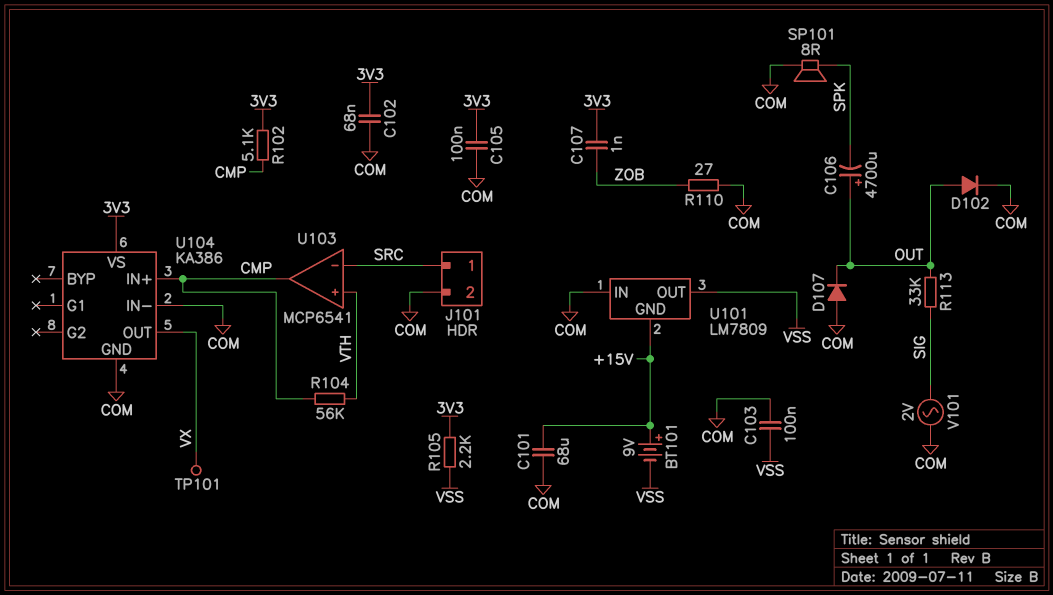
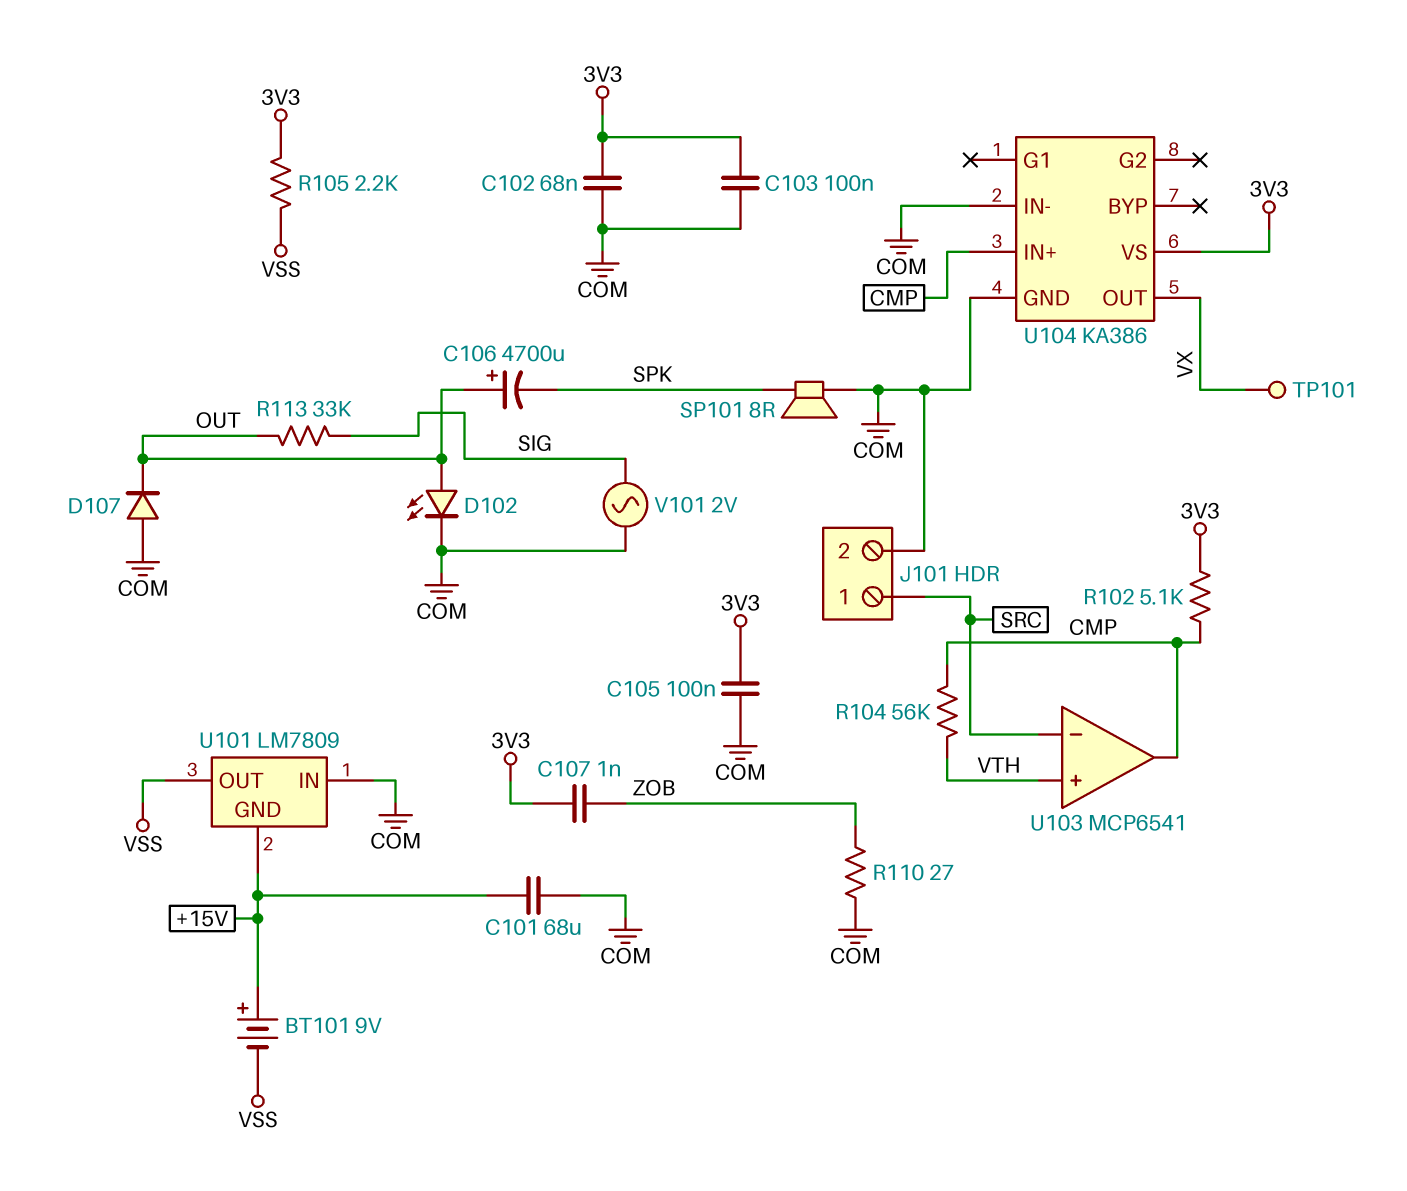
C103: 100nF (COM, VSS) -> 100nF (3V3, COM)
D102: diode (A OUT, K COM) -> LED (A OUT, K COM)

